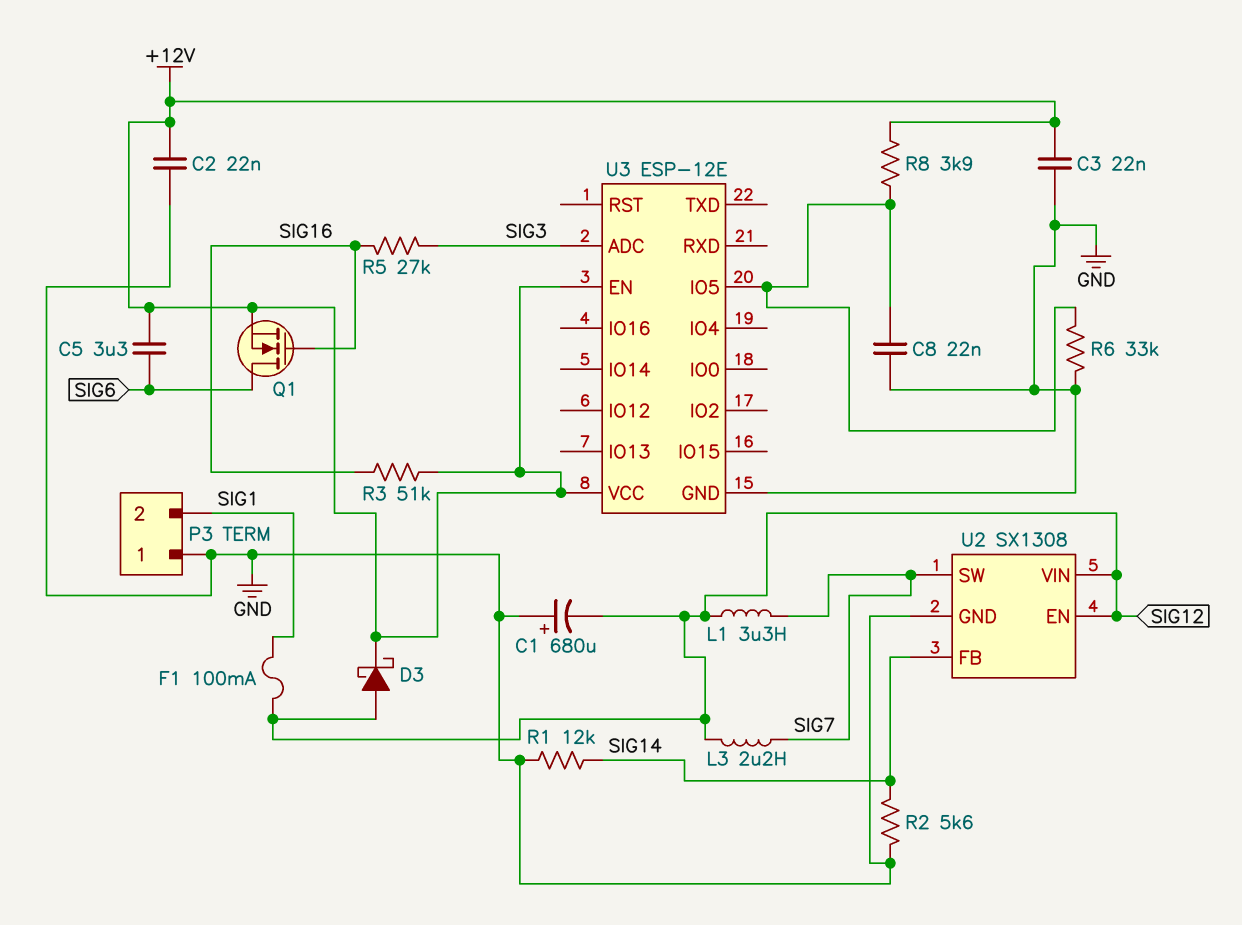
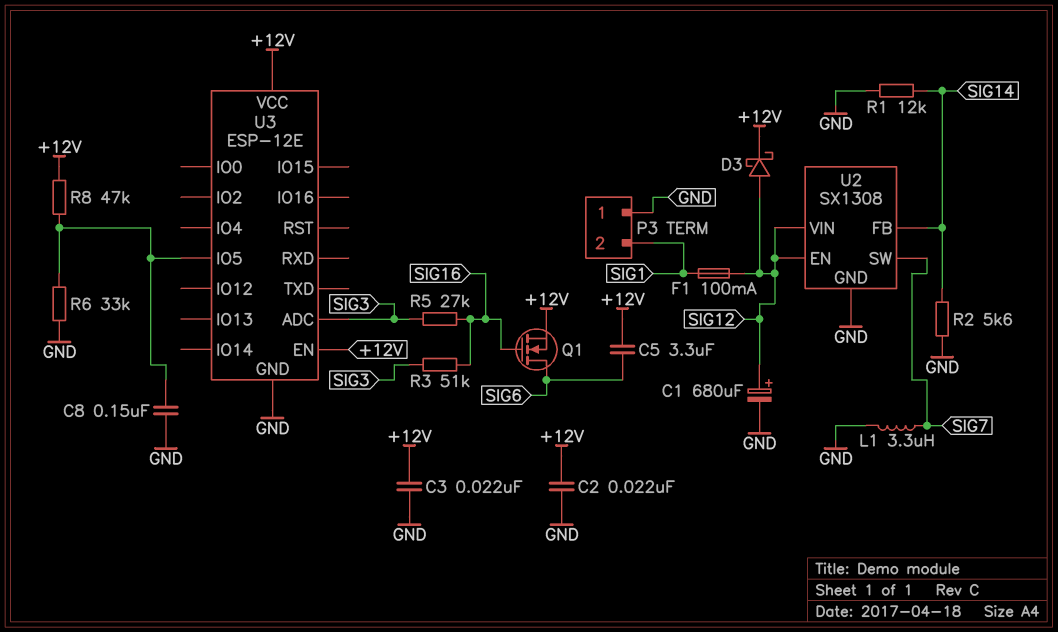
C1: 680uF (plus GND, minus SIG12) -> 680uF (plus SIG12, minus GND)
C8: 22nF (GND, U3/IO5) -> 150nF (GND, U3/IO5)
L1: 3.3uH (SIG7, SIG12) -> 3.3uH (GND, SIG7)
L3: 2.2uH (SIG7, SIG12) -> none
R3: 51k (+12V, SIG16) -> 51k (SIG3, SIG16)
R8: 3.9k (+12V, U3/IO5) -> 47k (+12V, U3/IO5)

